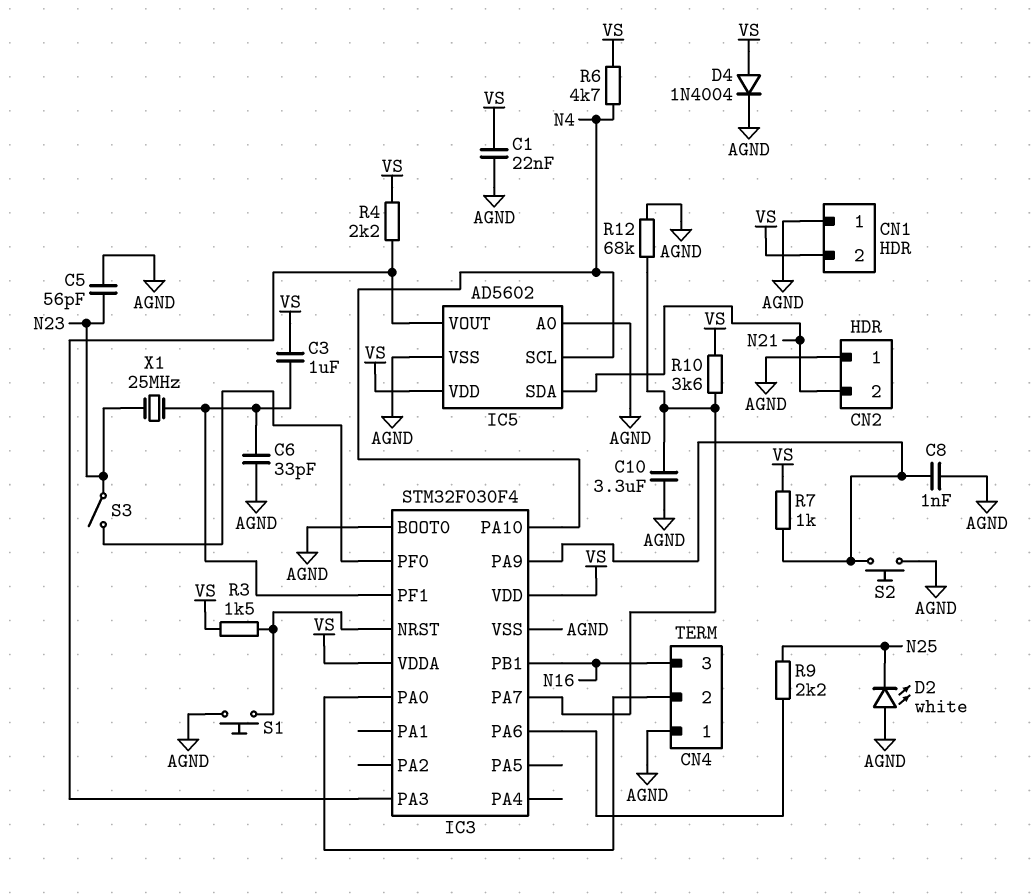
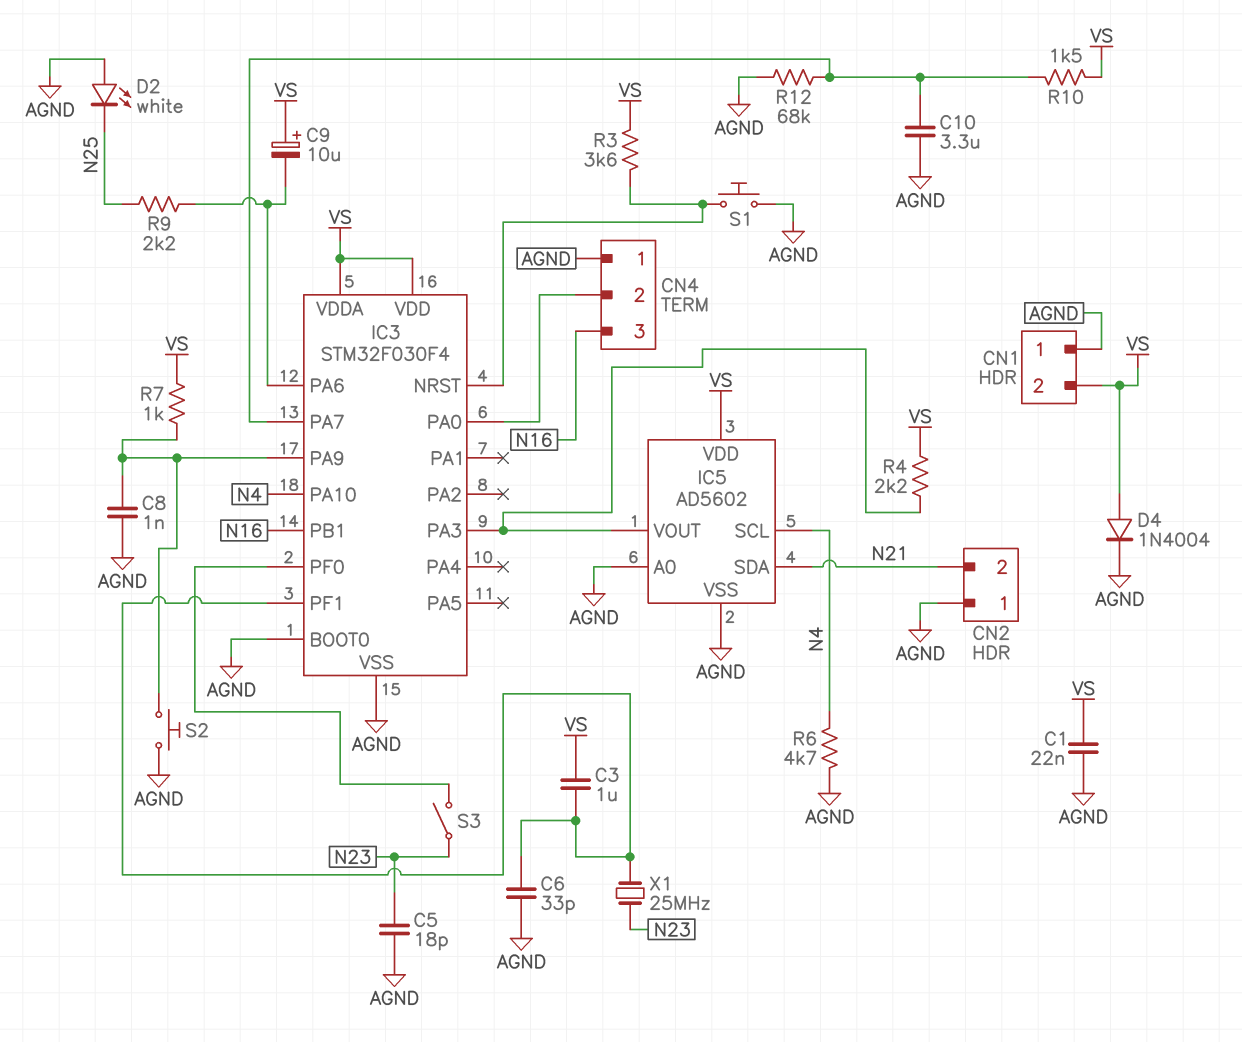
C5: 56pF (AGND, N23) -> 18pF (AGND, N23)
C9: none -> 10uF (plus VS, minus IC3/PA6)
R3: 1.5k (IC3/NRST, VS) -> 3.6k (IC3/NRST, VS)
R6: 4.7k (N4, VS) -> 4.7k (AGND, N4)
R10: 3.6k (IC3/PA7, VS) -> 1.5k (IC3/PA7, VS)

